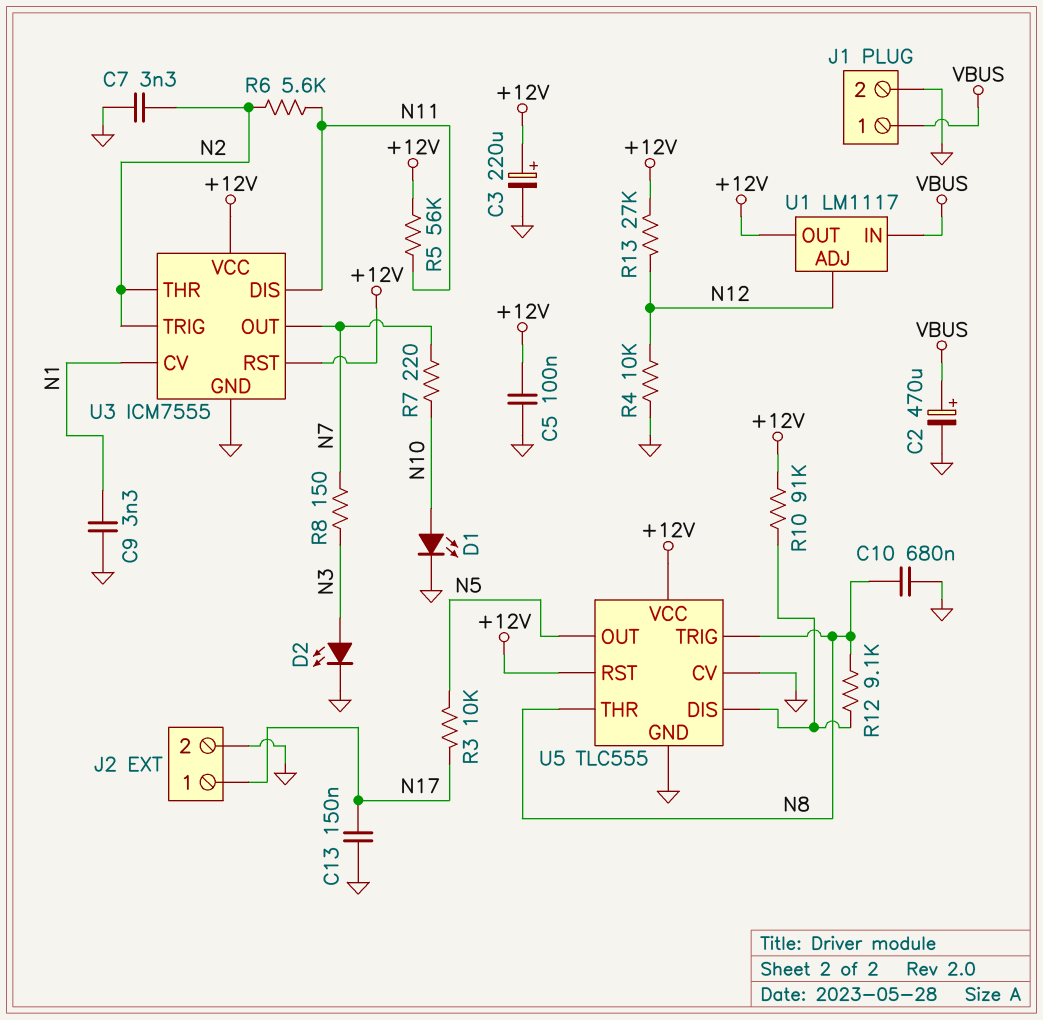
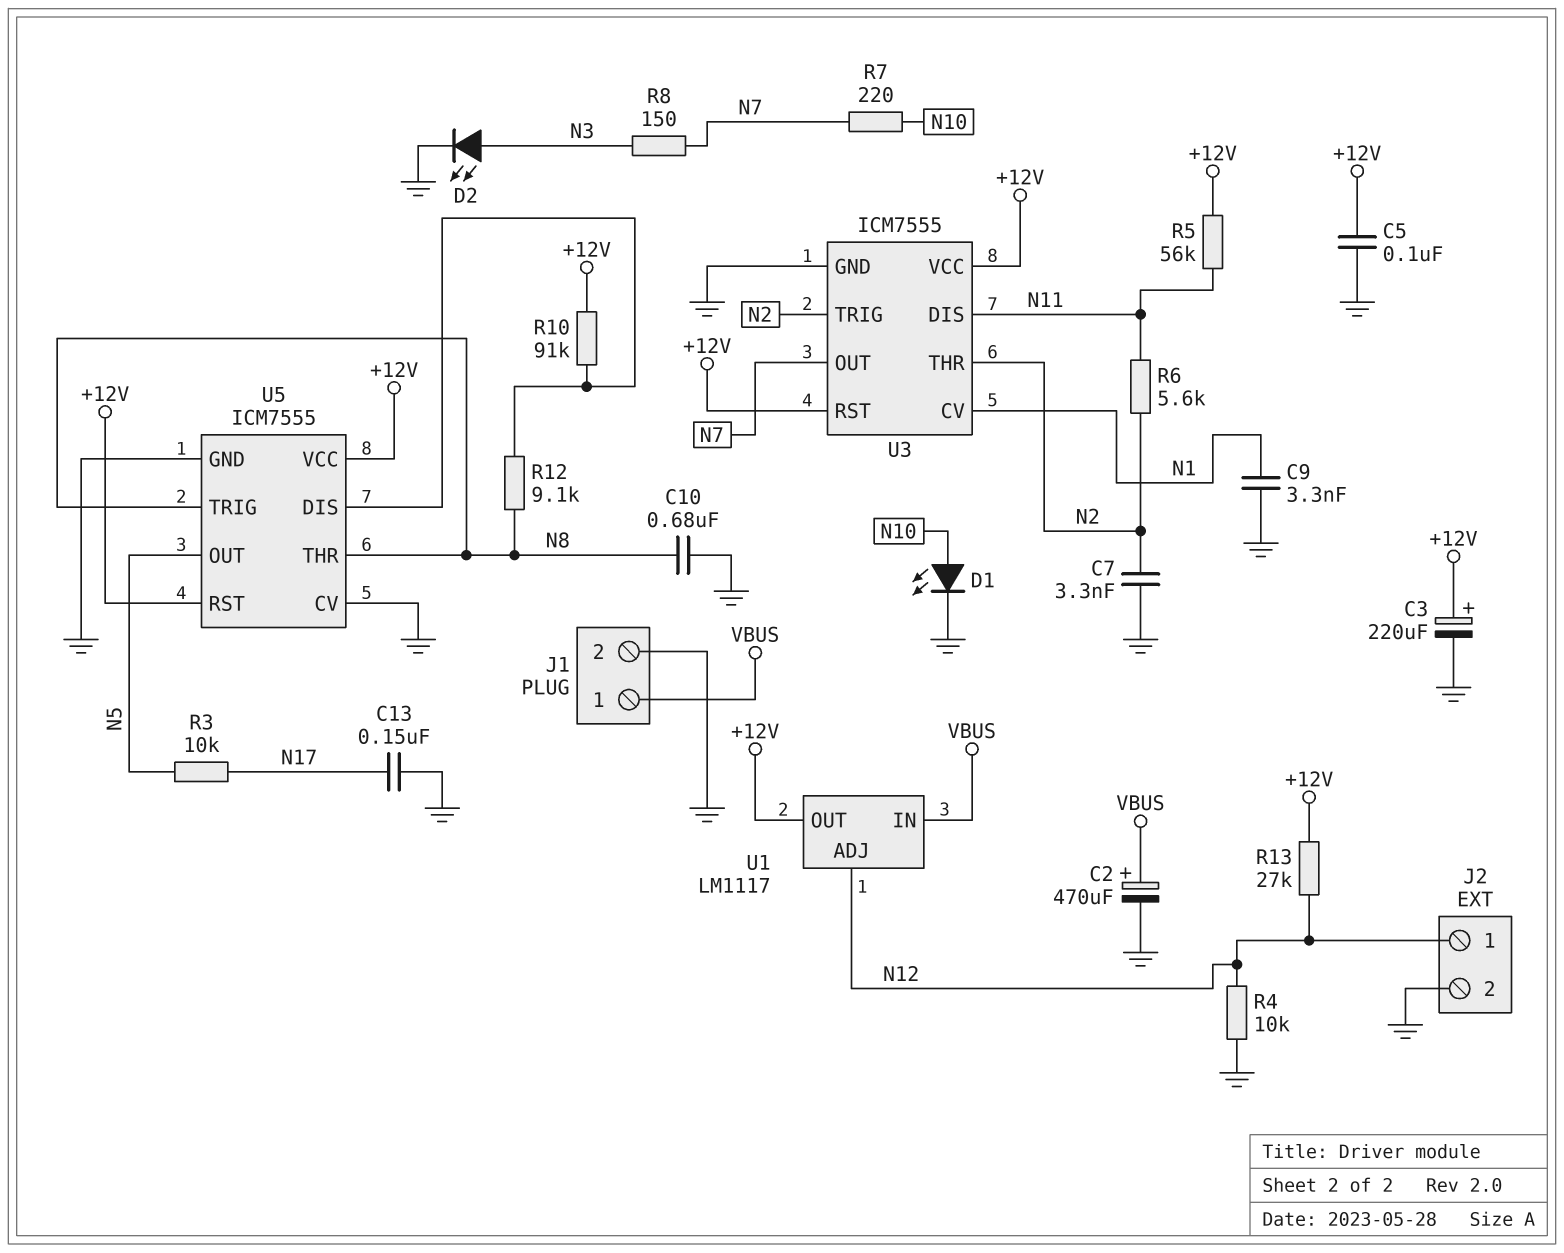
J2 pin 1: N17 -> N12
U5: TLC555 -> ICM7555

